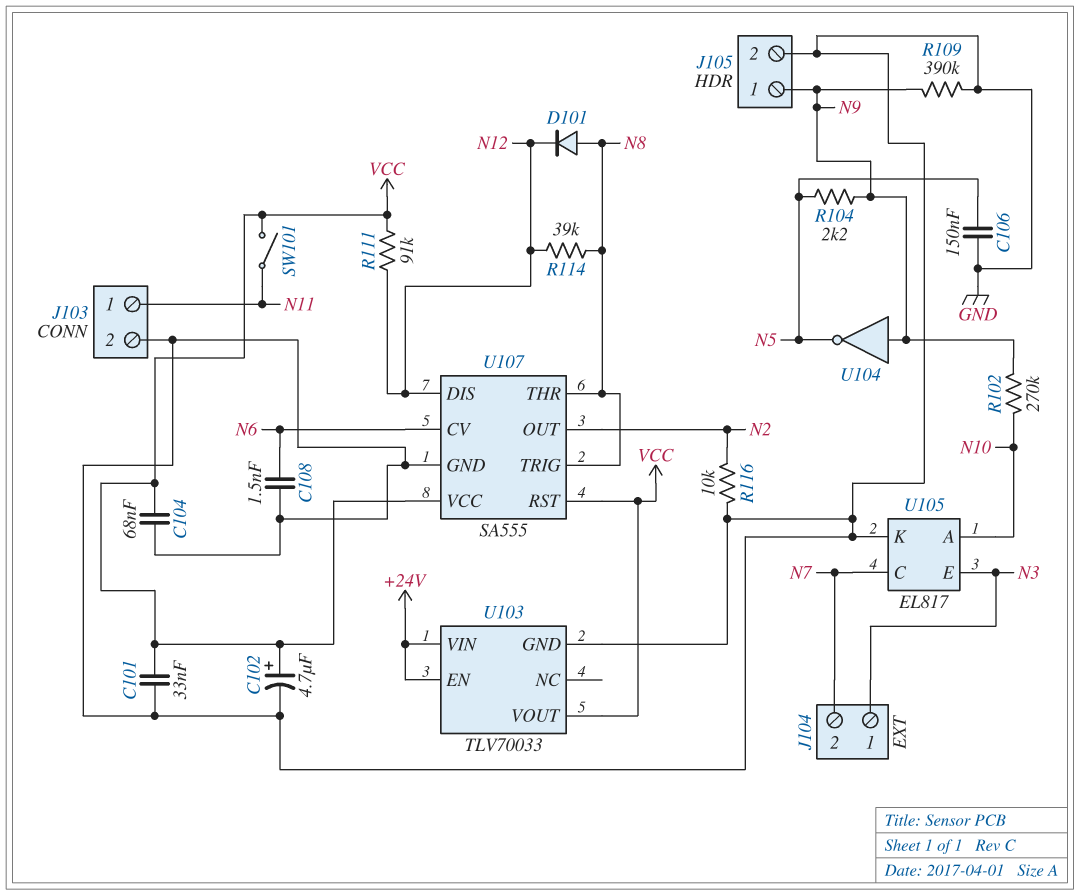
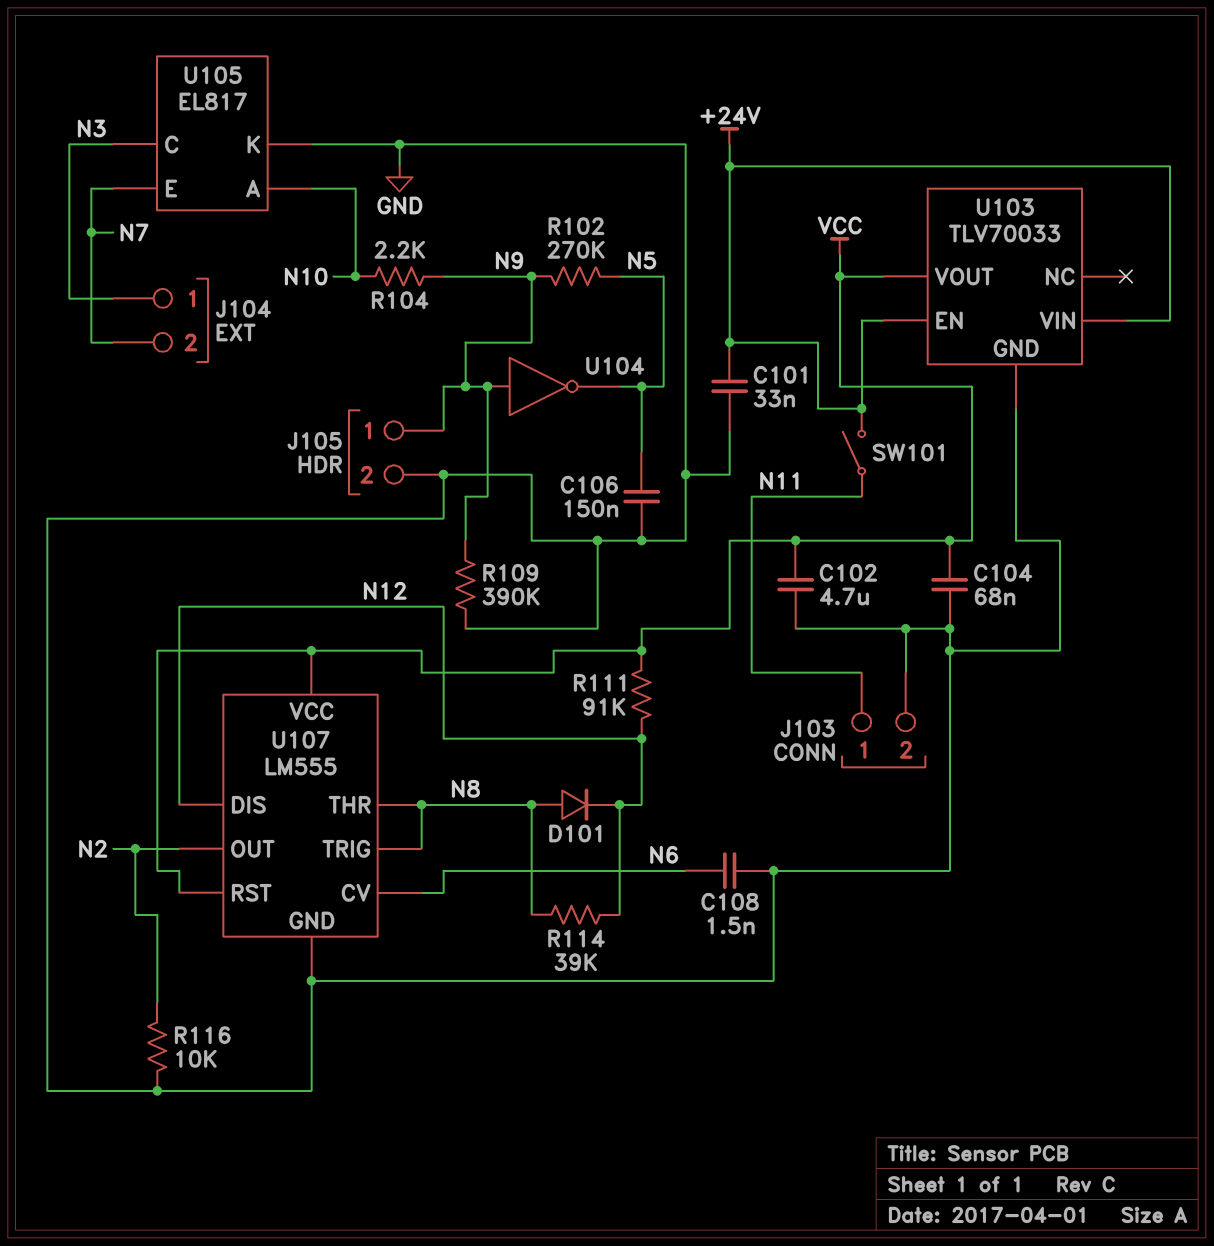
C101: 33nF (GND, VCC) -> 33nF (+24V, GND)
C102: 4.7uF (plus VCC, minus GND) -> 4.7uF (GND, VCC)
R102: 270k (N9, N10) -> 270k (N5, N9)
R104: 2.2k (N5, N9) -> 2.2k (N9, N10)
SW101: switch (N11, VCC) -> switch (+24V, N11)
U105 pin C: N7 -> N3
U105 pin E: N3 -> N7
U107: SA555 -> LM555

